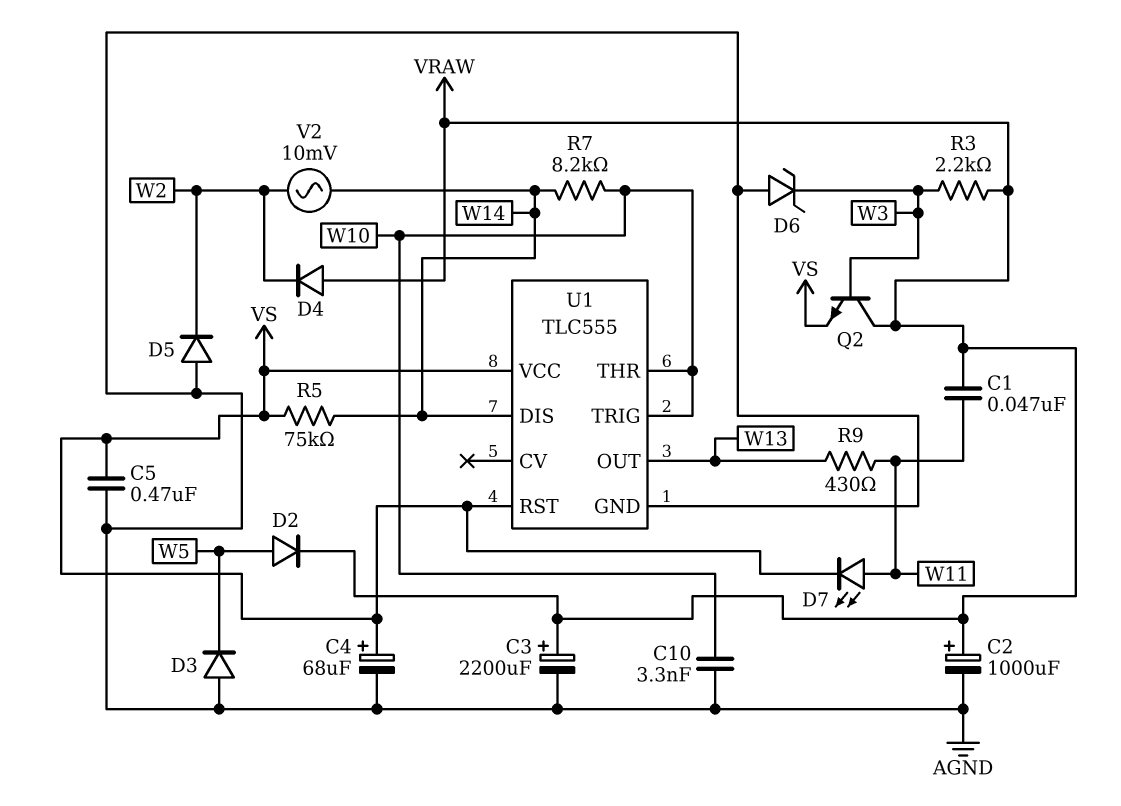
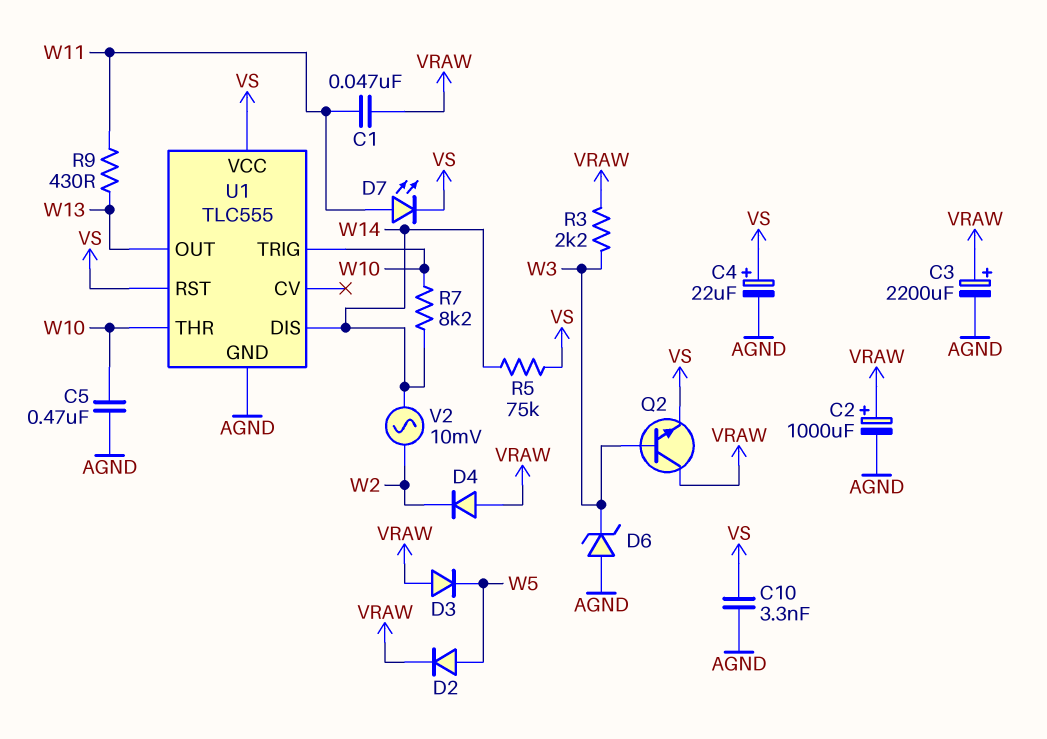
C4: 68uF (plus VS, minus AGND) -> 22uF (plus VS, minus AGND)
C5: 470nF (AGND, VS) -> 470nF (AGND, W10)
C10: 3.3nF (AGND, W10) -> 3.3nF (AGND, VS)
D3: diode (A AGND, K W5) -> diode (A VRAW, K W5)
D5: diode (A AGND, K W2) -> none

